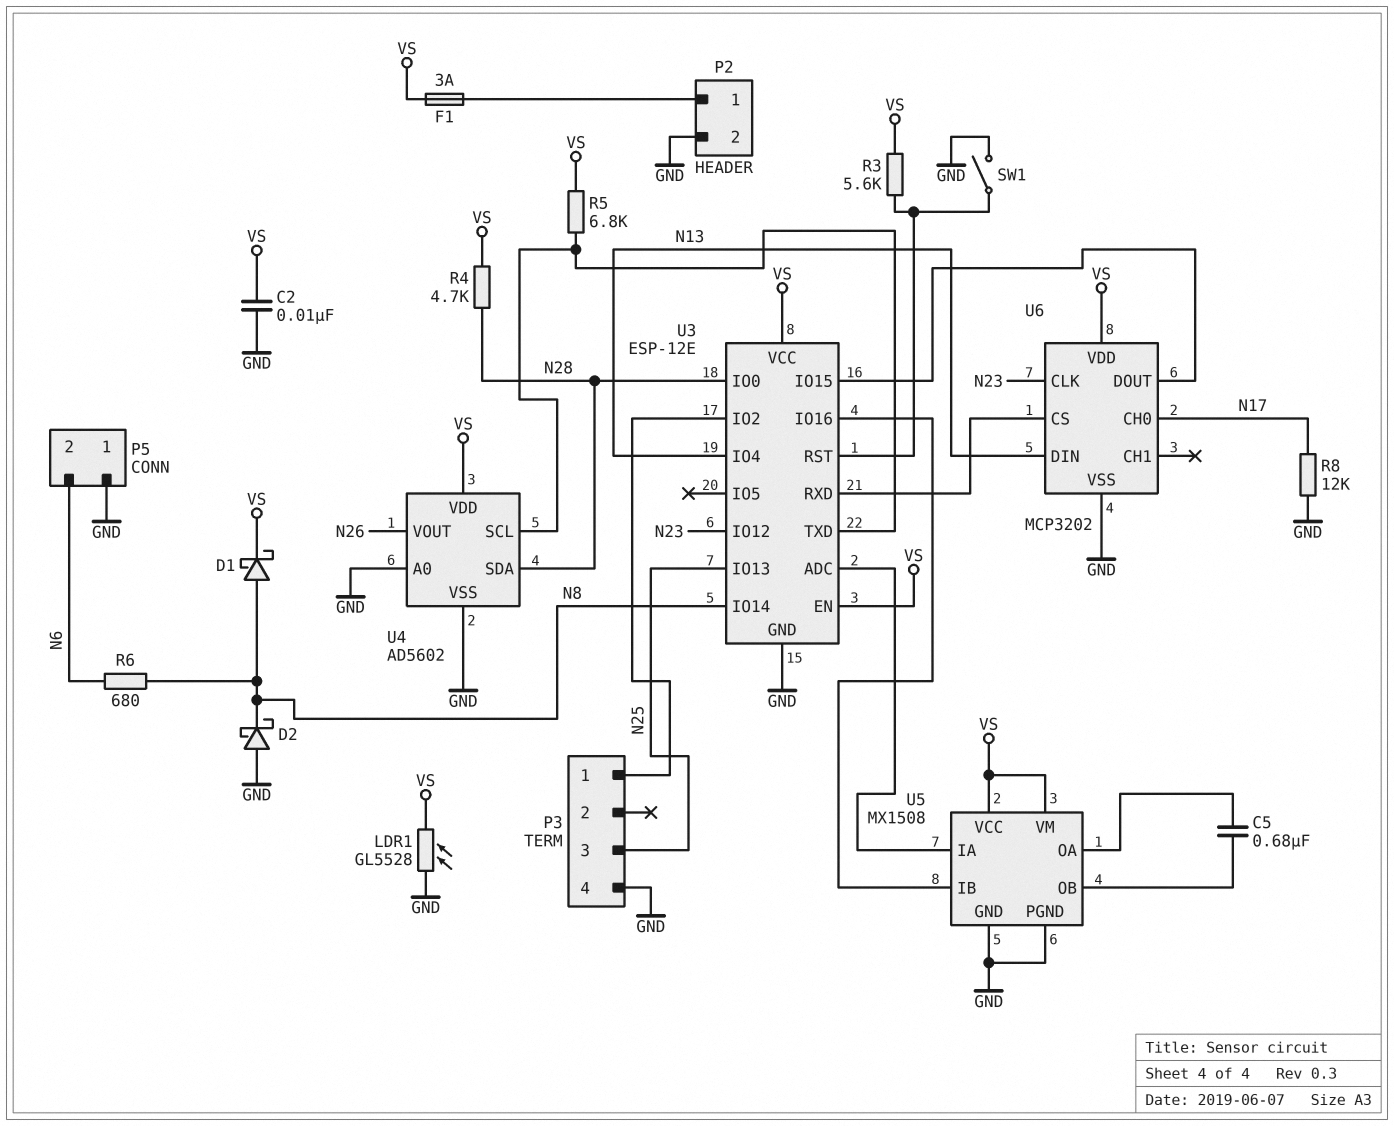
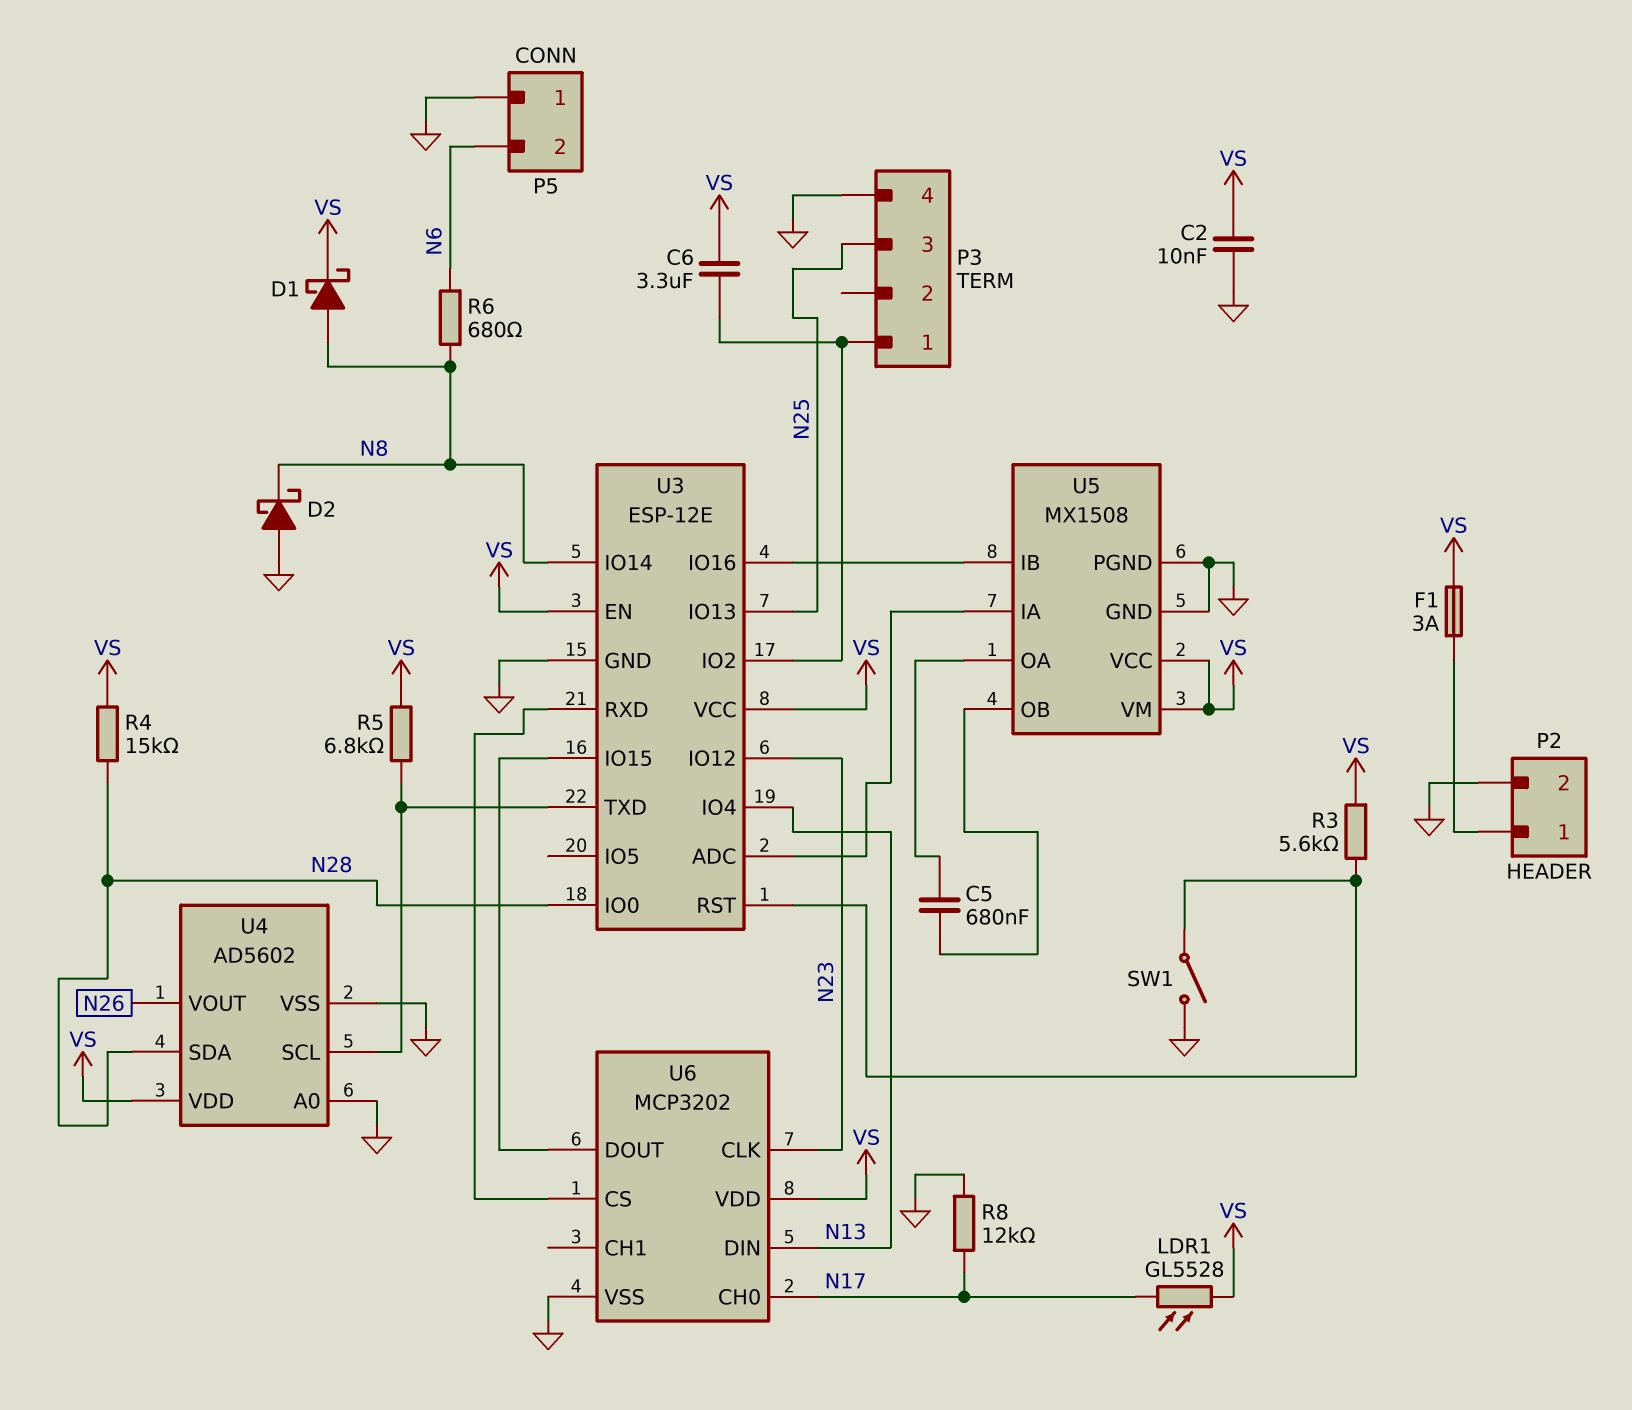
C6: none -> 3.3uF (P3/1, VS)
LDR1: GL5528 (GND, VS) -> GL5528 (N17, VS)
R4: 4.7k (N28, VS) -> 15k (N28, VS)

